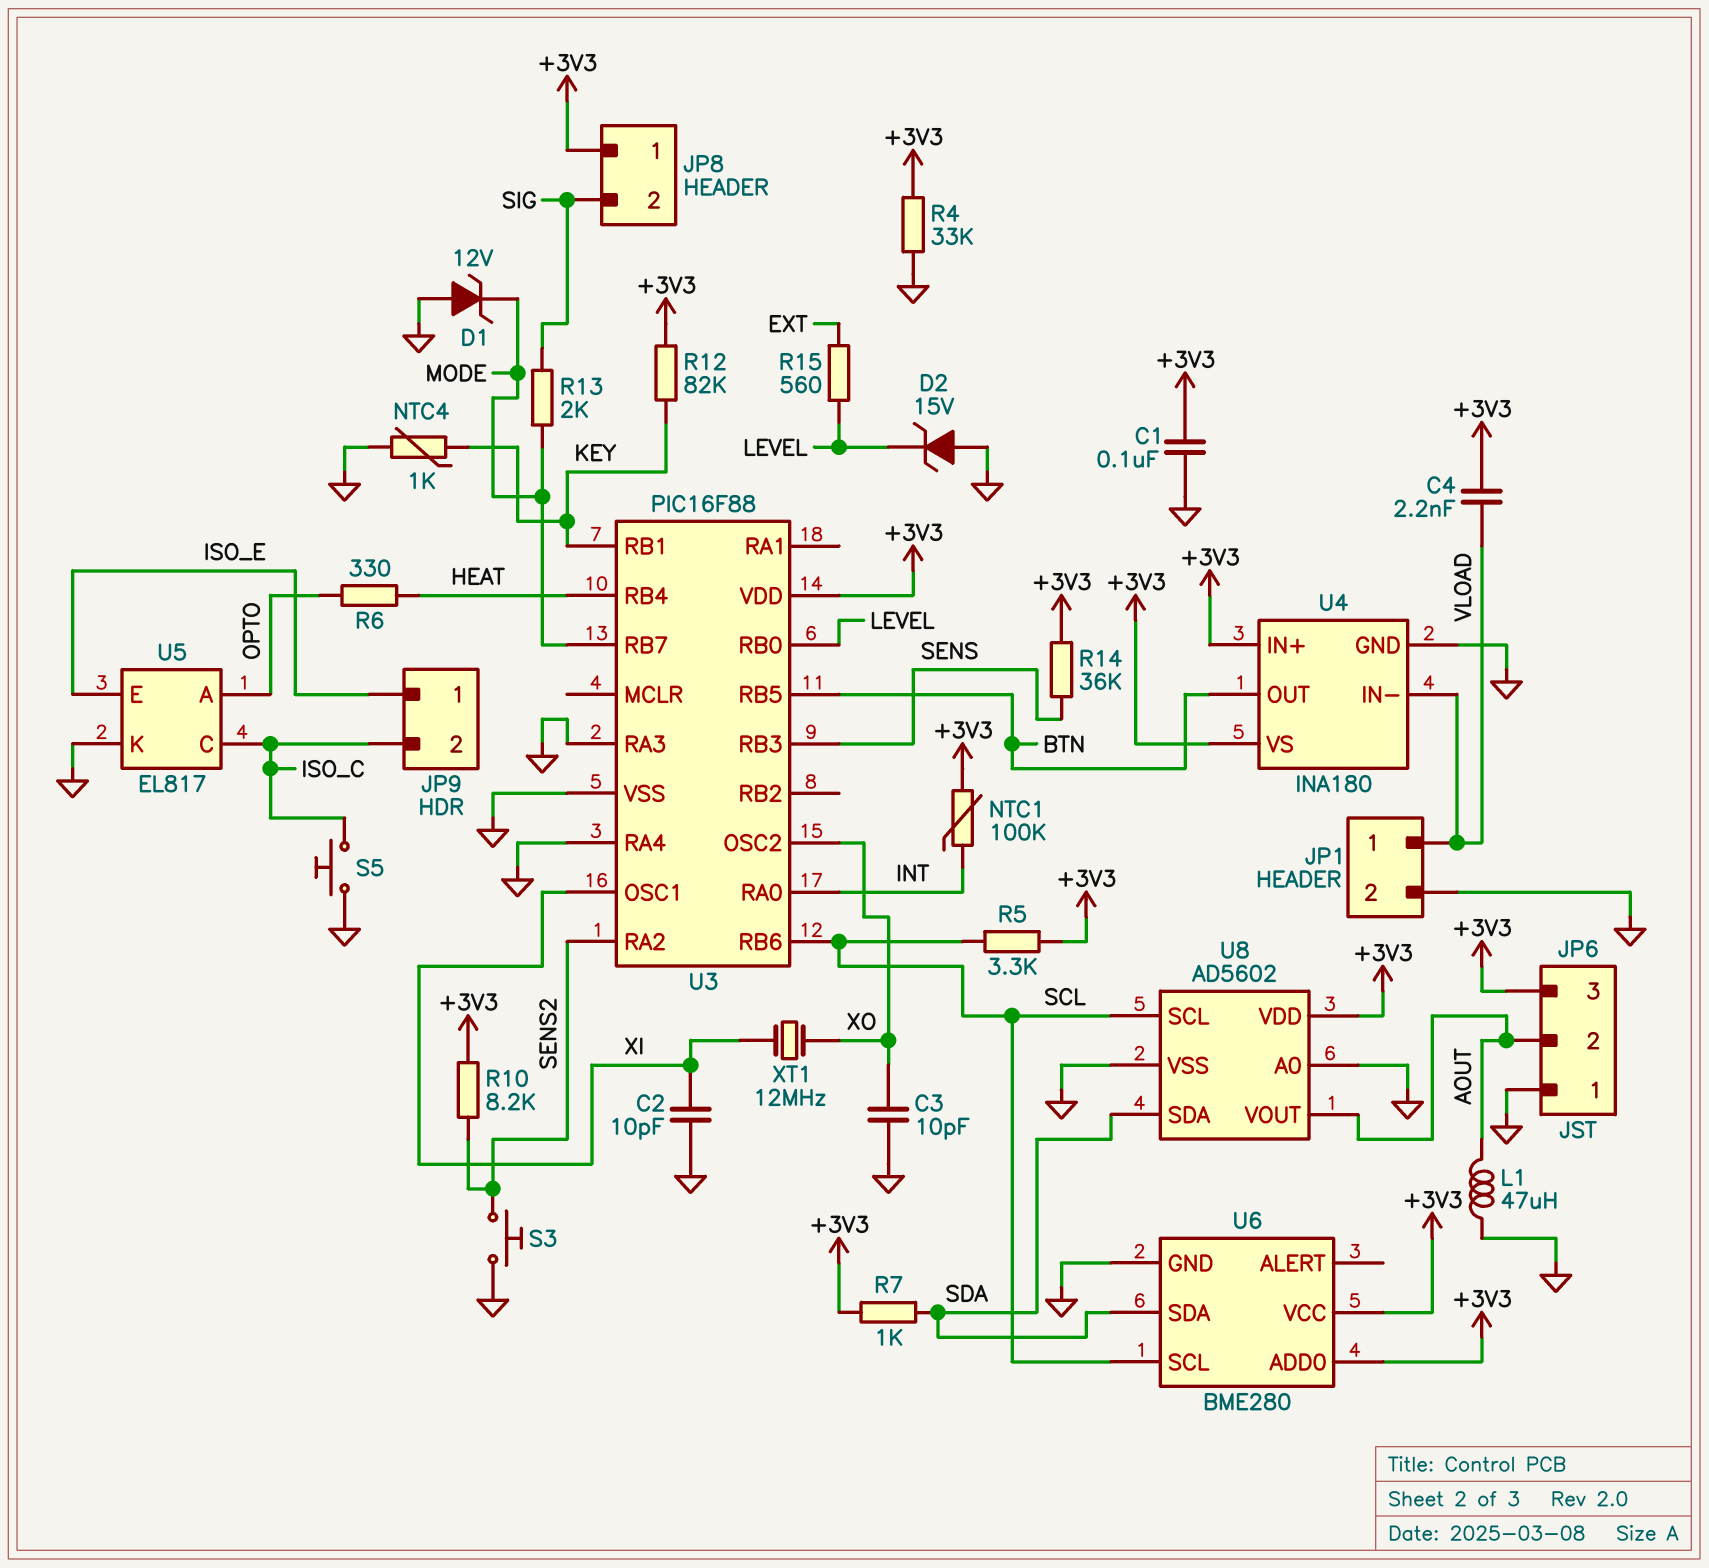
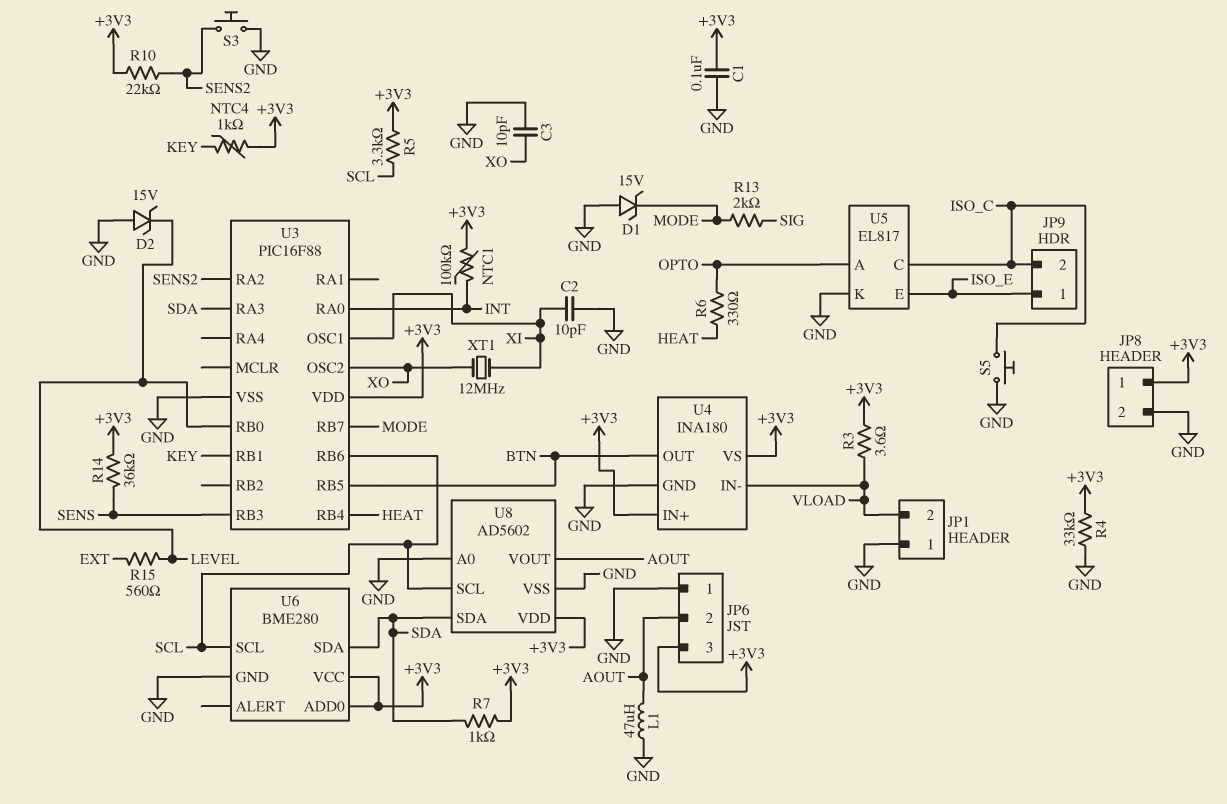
C4: 2.2nF (+3V3, VLOAD) -> none
D1: zener 12V (A GND, K MODE) -> zener 15V (A GND, K MODE)
JP1 pin 1: VLOAD -> GND
JP1 pin 2: GND -> VLOAD
JP8 pin 2: SIG -> GND
NTC4: 1k (GND, KEY) -> 1k (+3V3, KEY)
R3: none -> 3.6 (+3V3, VLOAD)
R10: 8.2k (+3V3, SENS2) -> 22k (+3V3, SENS2)
R12: 82k (+3V3, KEY) -> none
U3 pin RA3: GND -> SDA
U3 pin RA4: GND -> none

